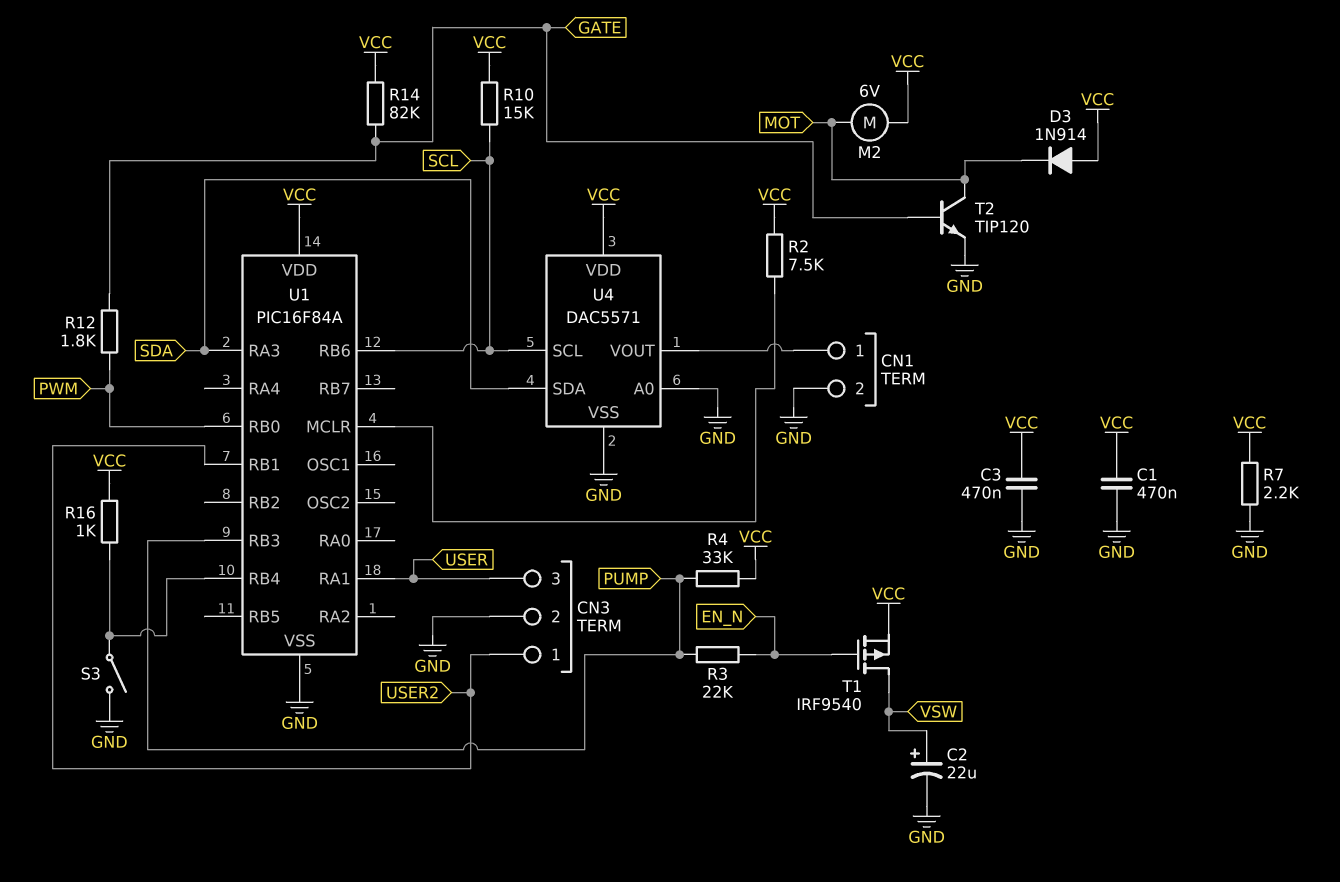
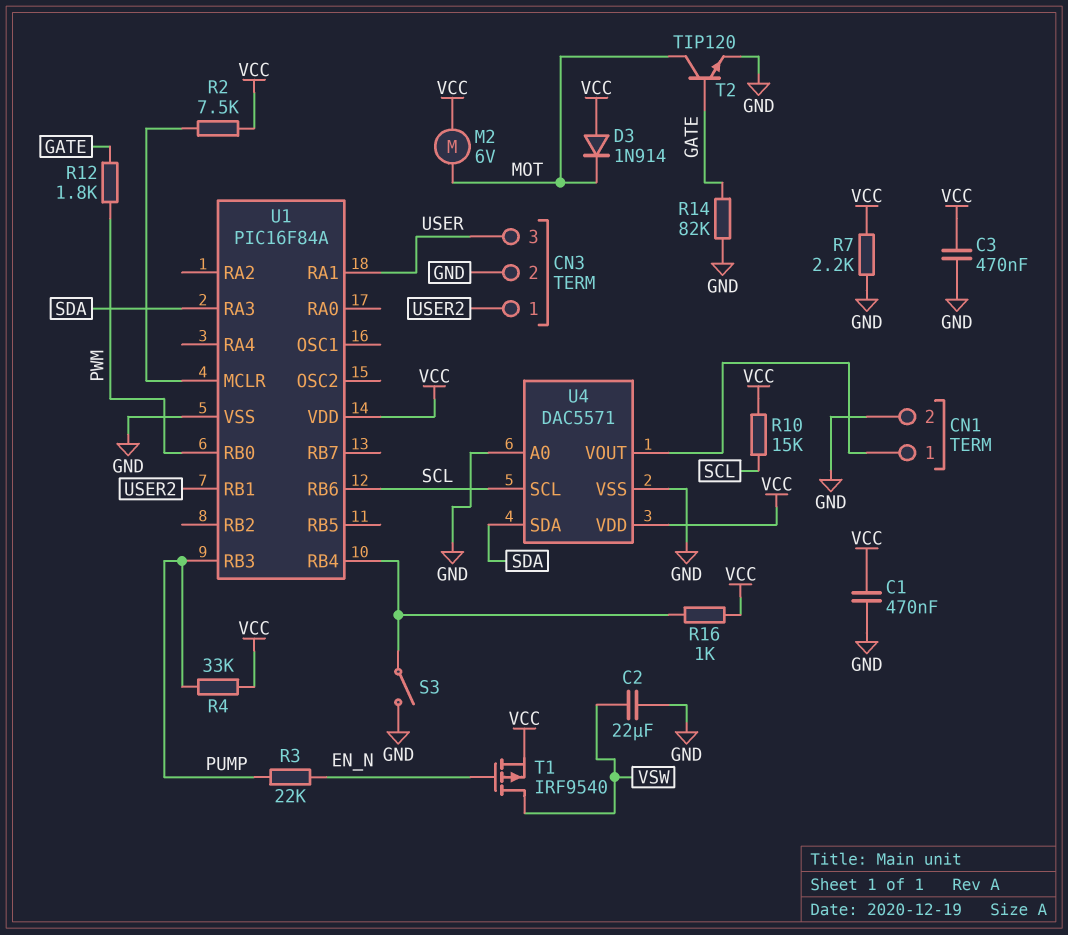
C2: 22uF (plus VSW, minus GND) -> 22uF (GND, VSW)
R14: 82k (GATE, VCC) -> 82k (GATE, GND)

